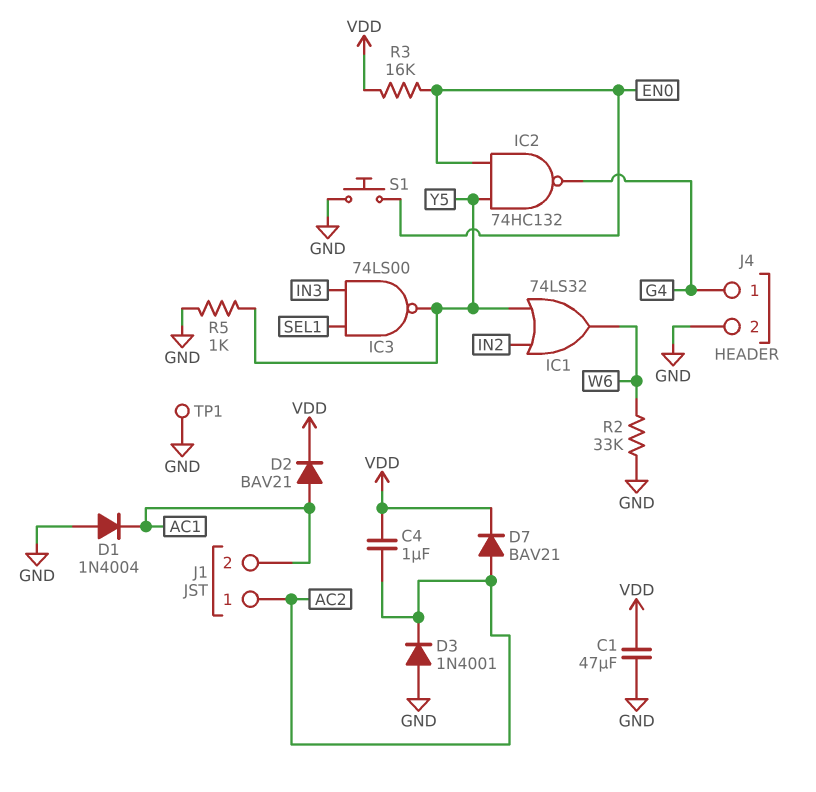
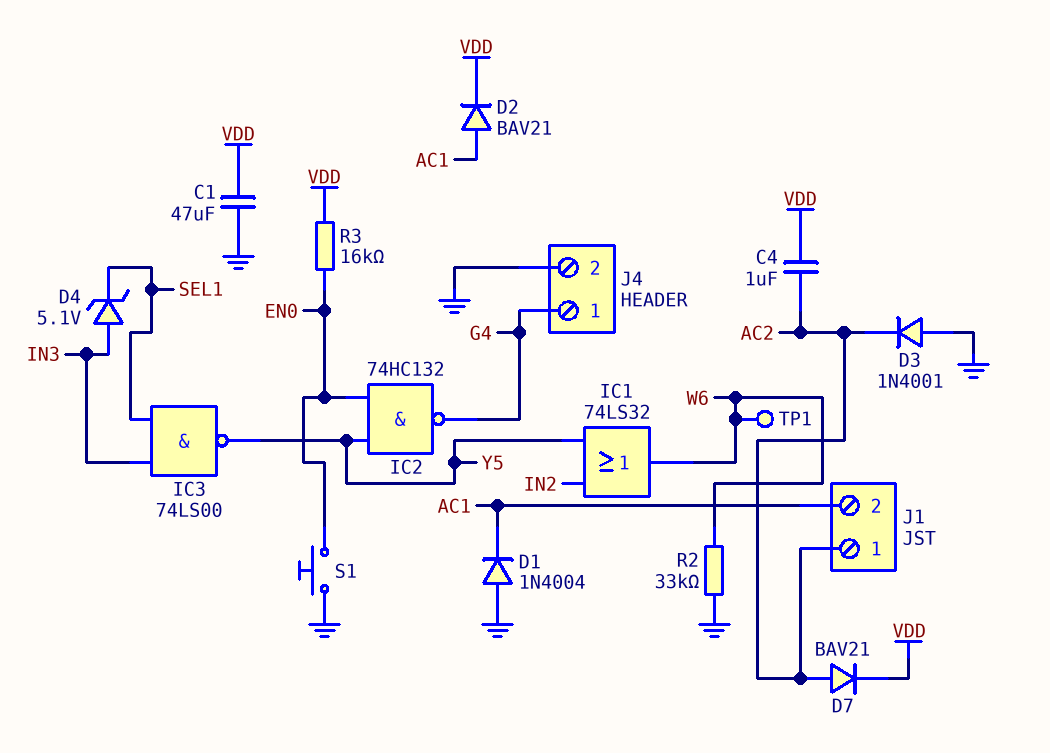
D4: none -> zener 5.1V (A IN3, K SEL1)
R5: 1k (GND, Y5) -> none
TP1: test point (GND) -> test point (W6)

